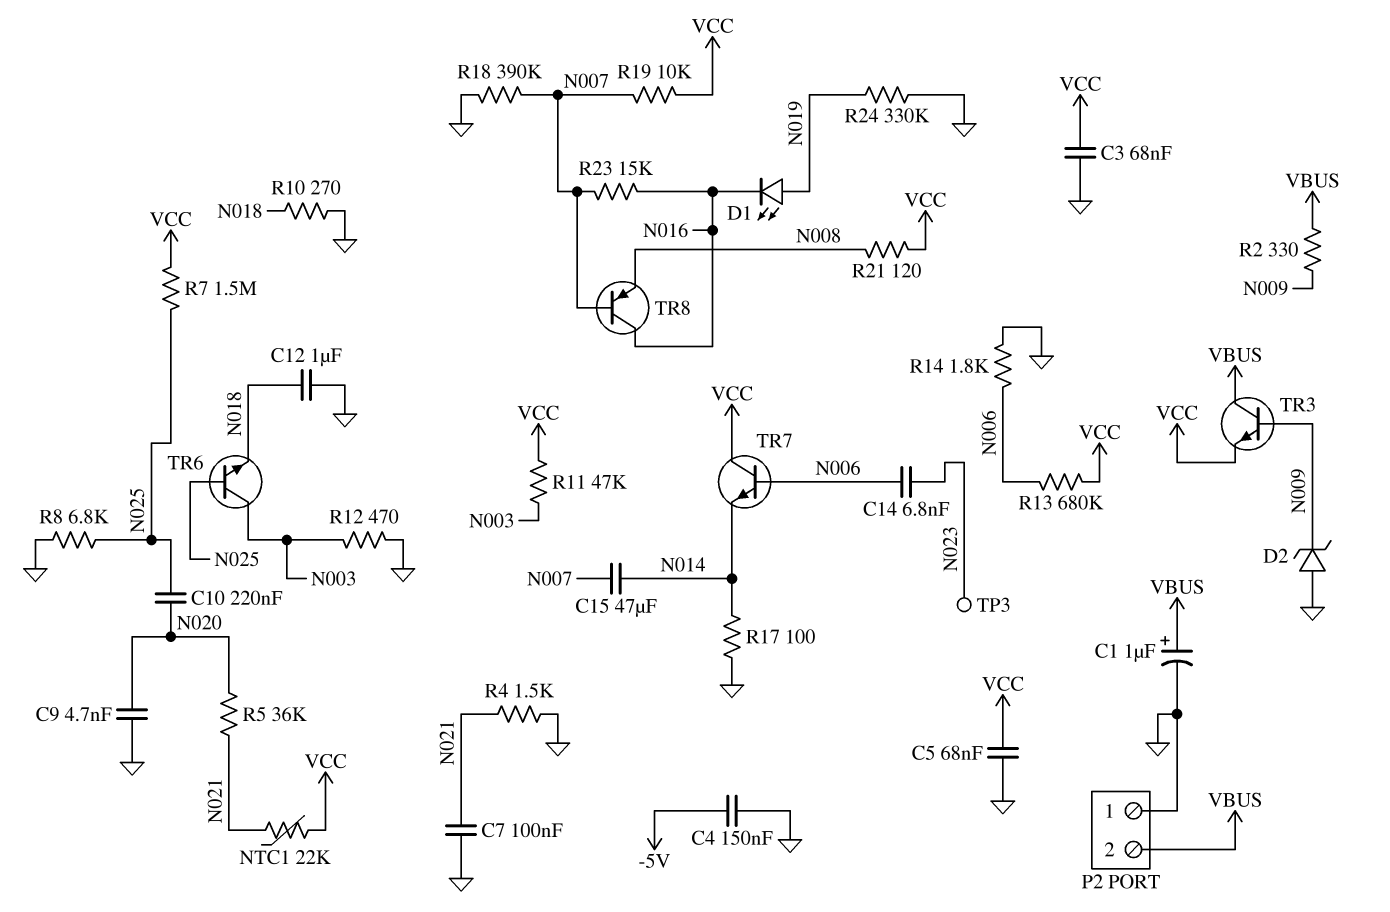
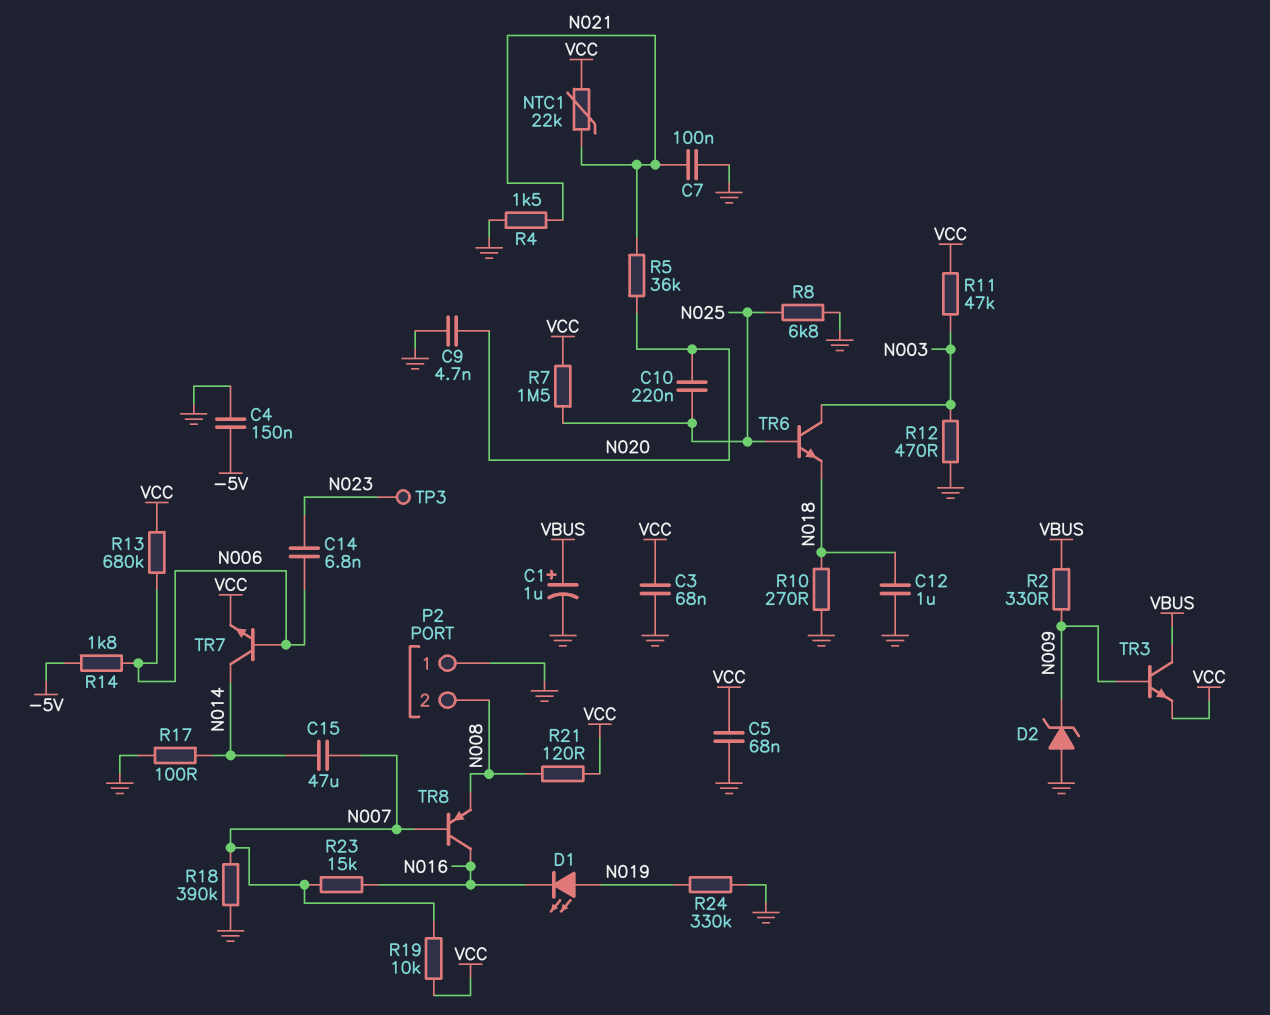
P2 pin 2: VBUS -> N008
R14: 1.8k (GND, N006) -> 1.8k (-5V, N006)
TR7: NPN (B N006, C VCC, E N014) -> NPN (B N006, C N014, E VCC)

